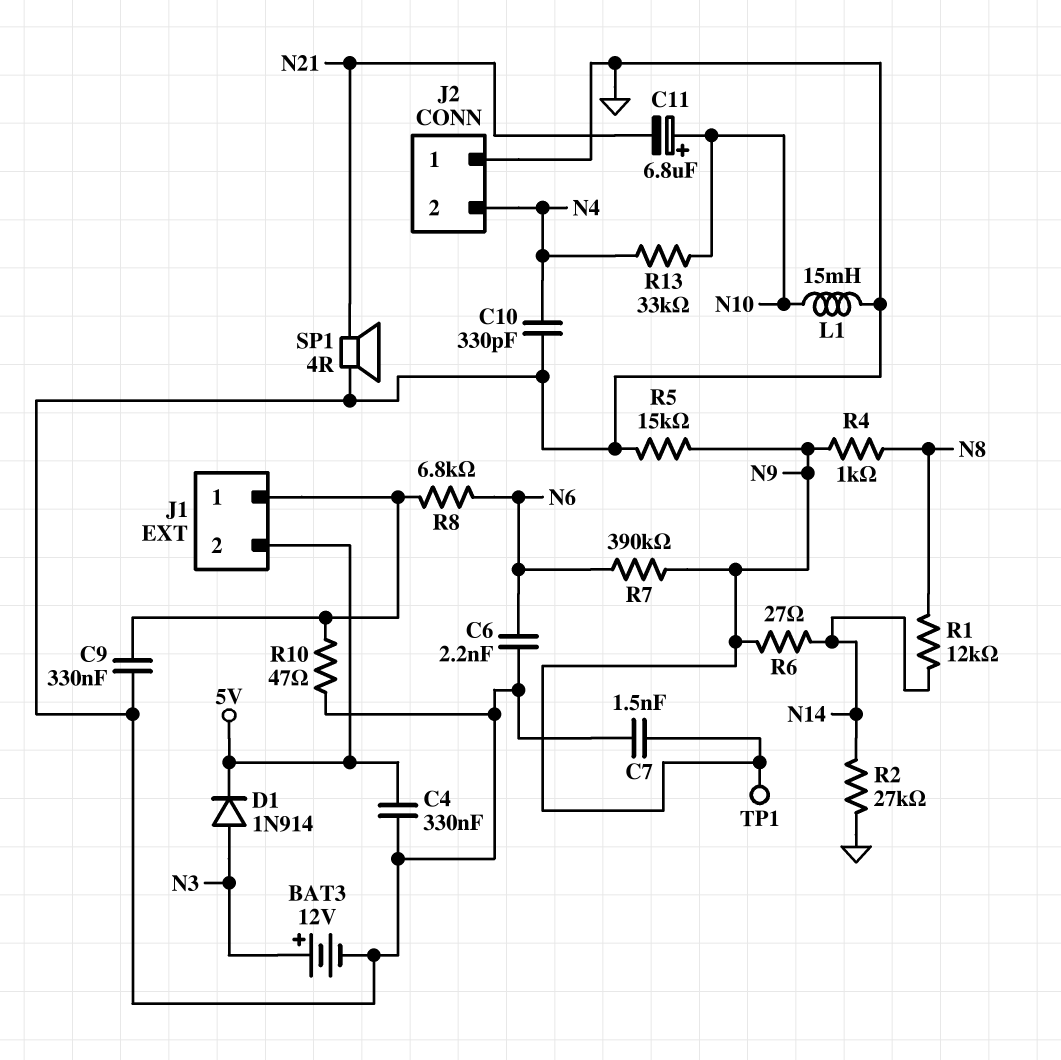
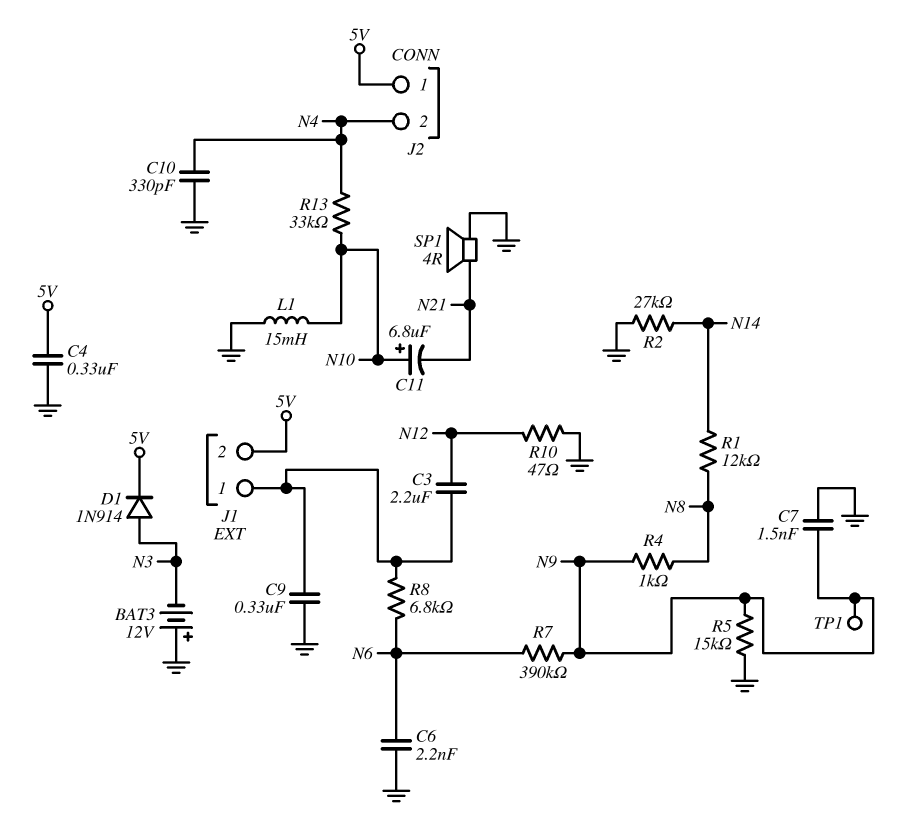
BAT3: 12V (plus N3, minus GND) -> 12V (plus GND, minus N3)
C3: none -> 2.2uF (J1/1, N12)
J2 pin 1: GND -> 5V
R6: 27 (N9, N14) -> none
R10: 47 (GND, J1/1) -> 47 (GND, N12)

